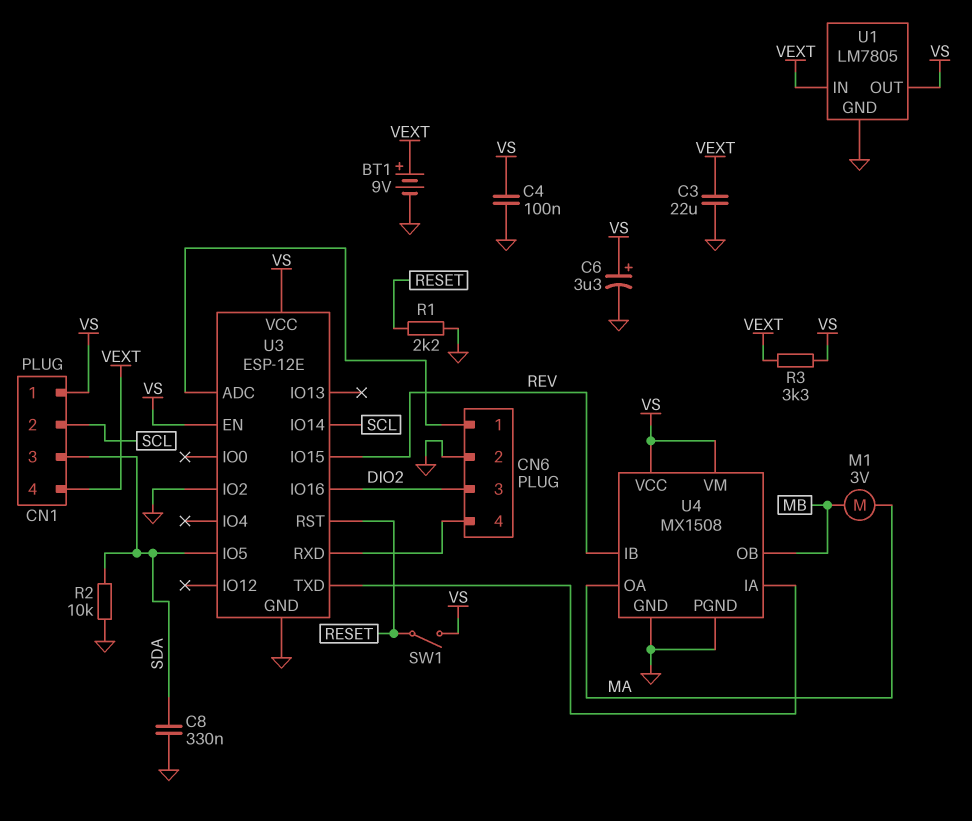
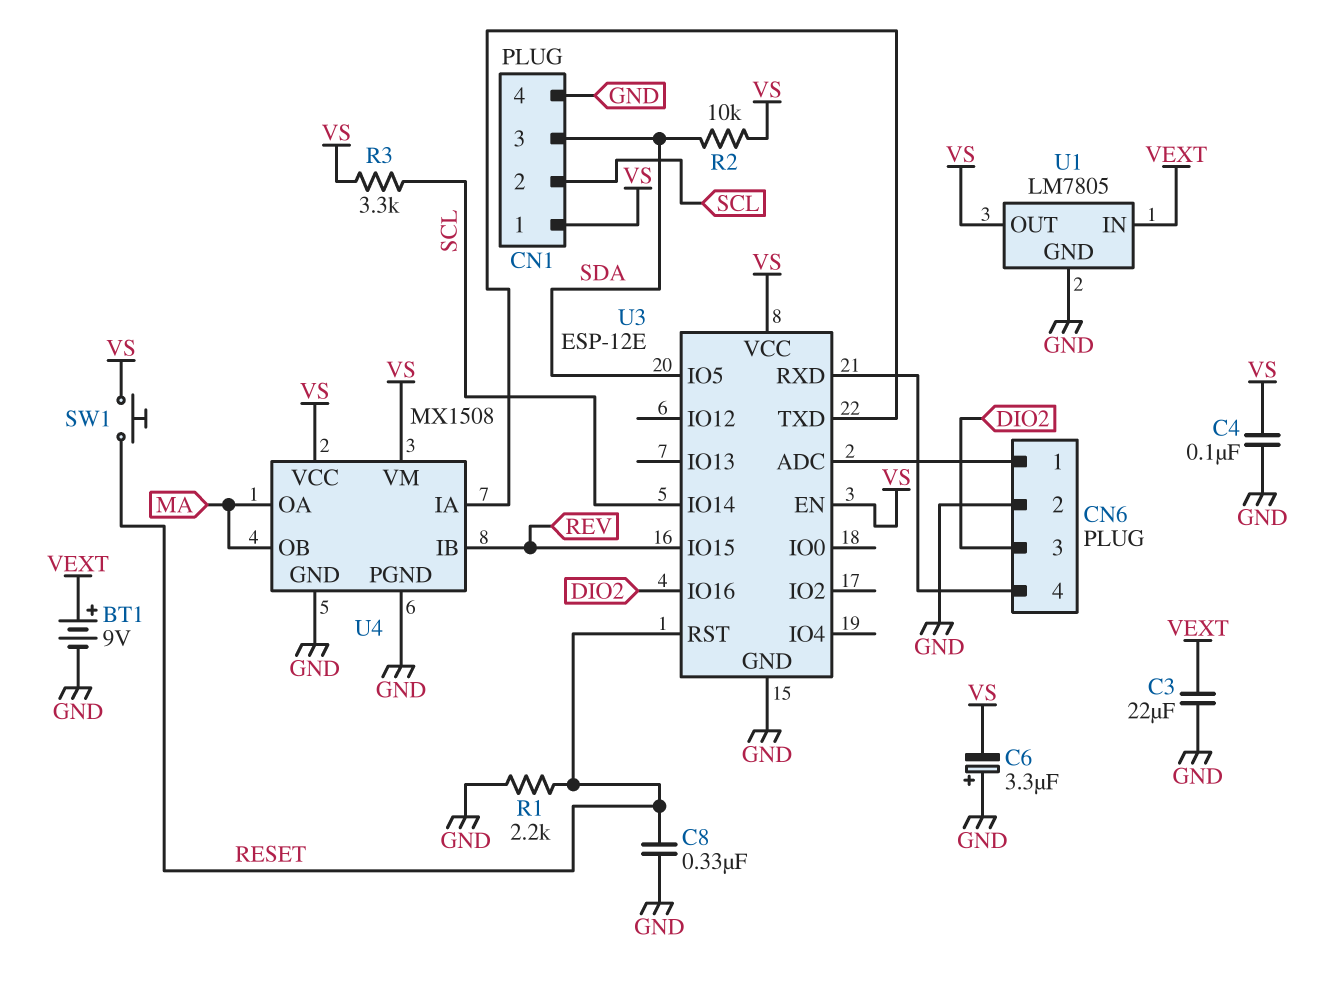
C6: 3.3uF (plus VS, minus GND) -> 3.3uF (plus GND, minus VS)
C8: 330nF (GND, SDA) -> 330nF (GND, RESET)
CN1 pin 4: VEXT -> GND
M1: motor 3V (MA, MB) -> none
R2: 10k (GND, SDA) -> 10k (SDA, VS)
R3: 3.3k (VEXT, VS) -> 3.3k (SCL, VS)
SW1: switch (RESET, VS) -> button (RESET, VS)
U3 pin IO2: GND -> none
U4 pin OB: MB -> MA

